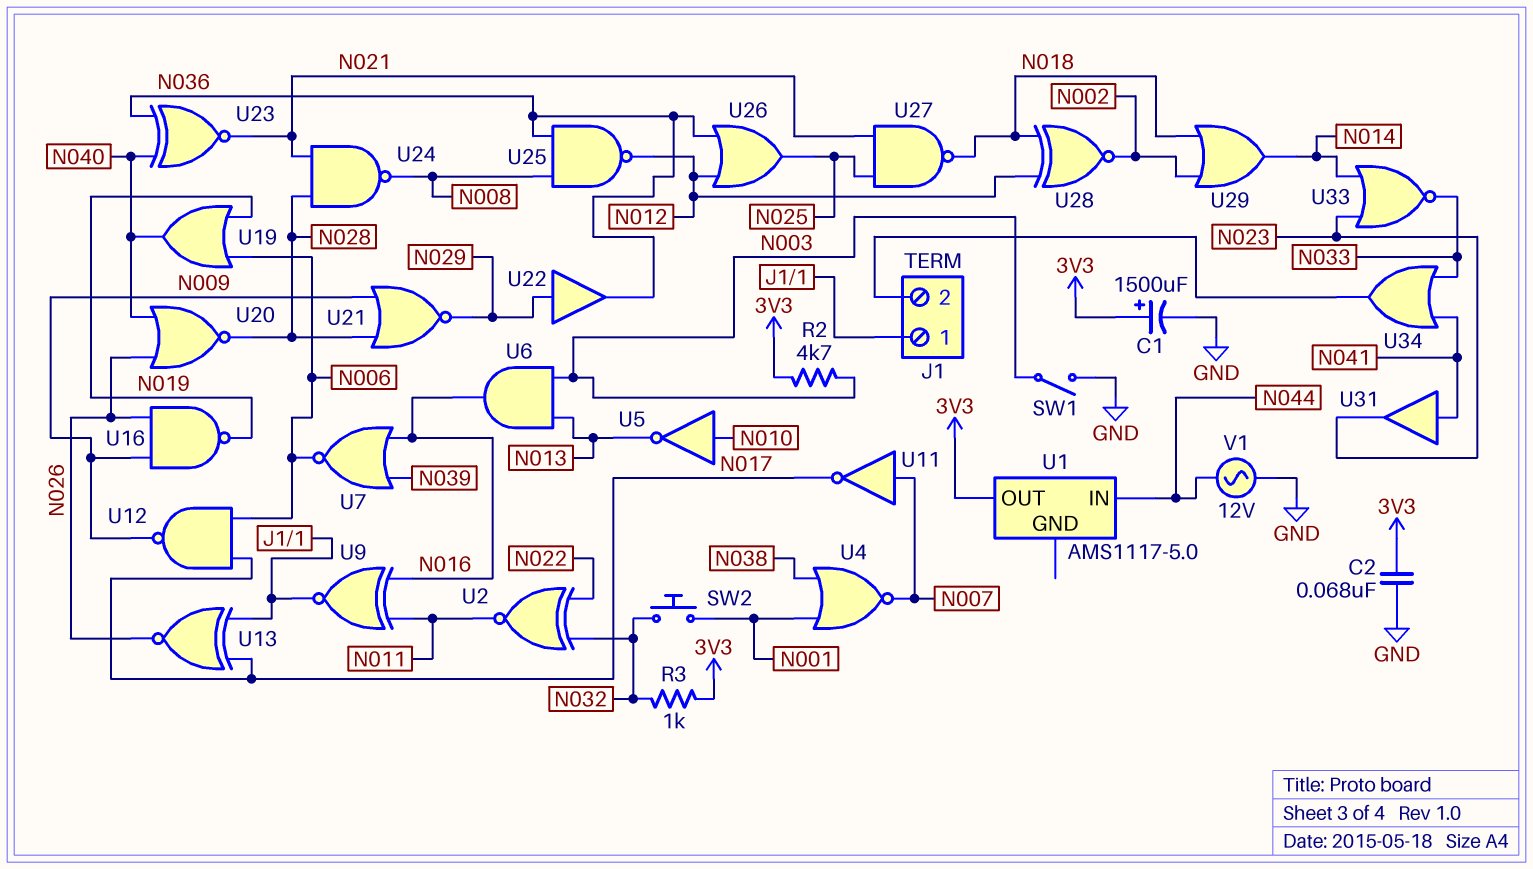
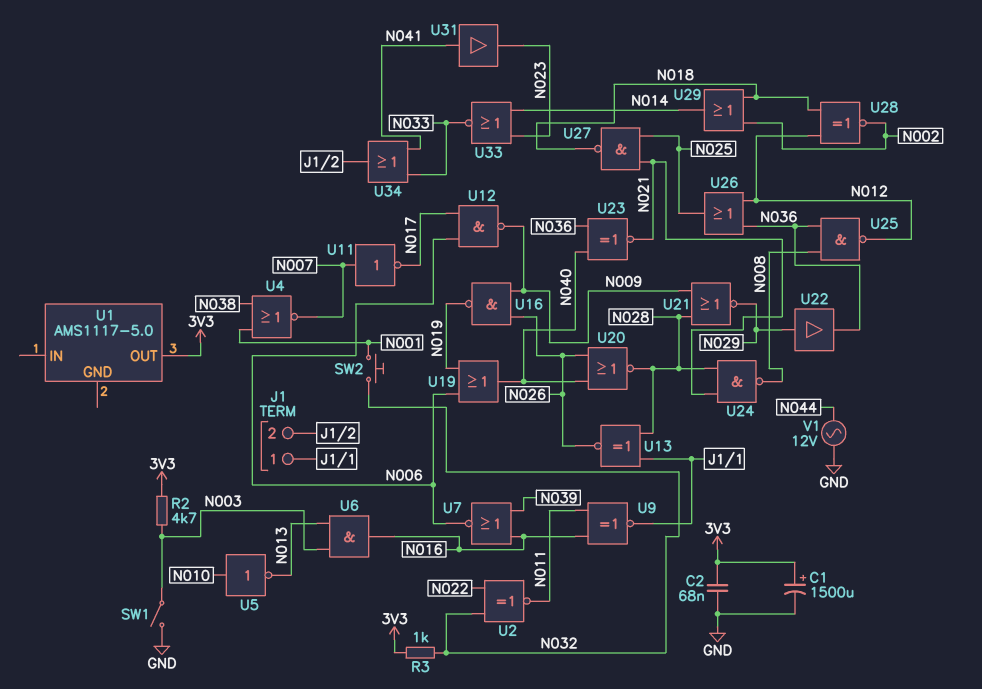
U1 pin IN: N044 -> none
U13: XNOR (in J1/1, in N017, out N026) -> XNOR (in J1/1, in N028, out N026)

